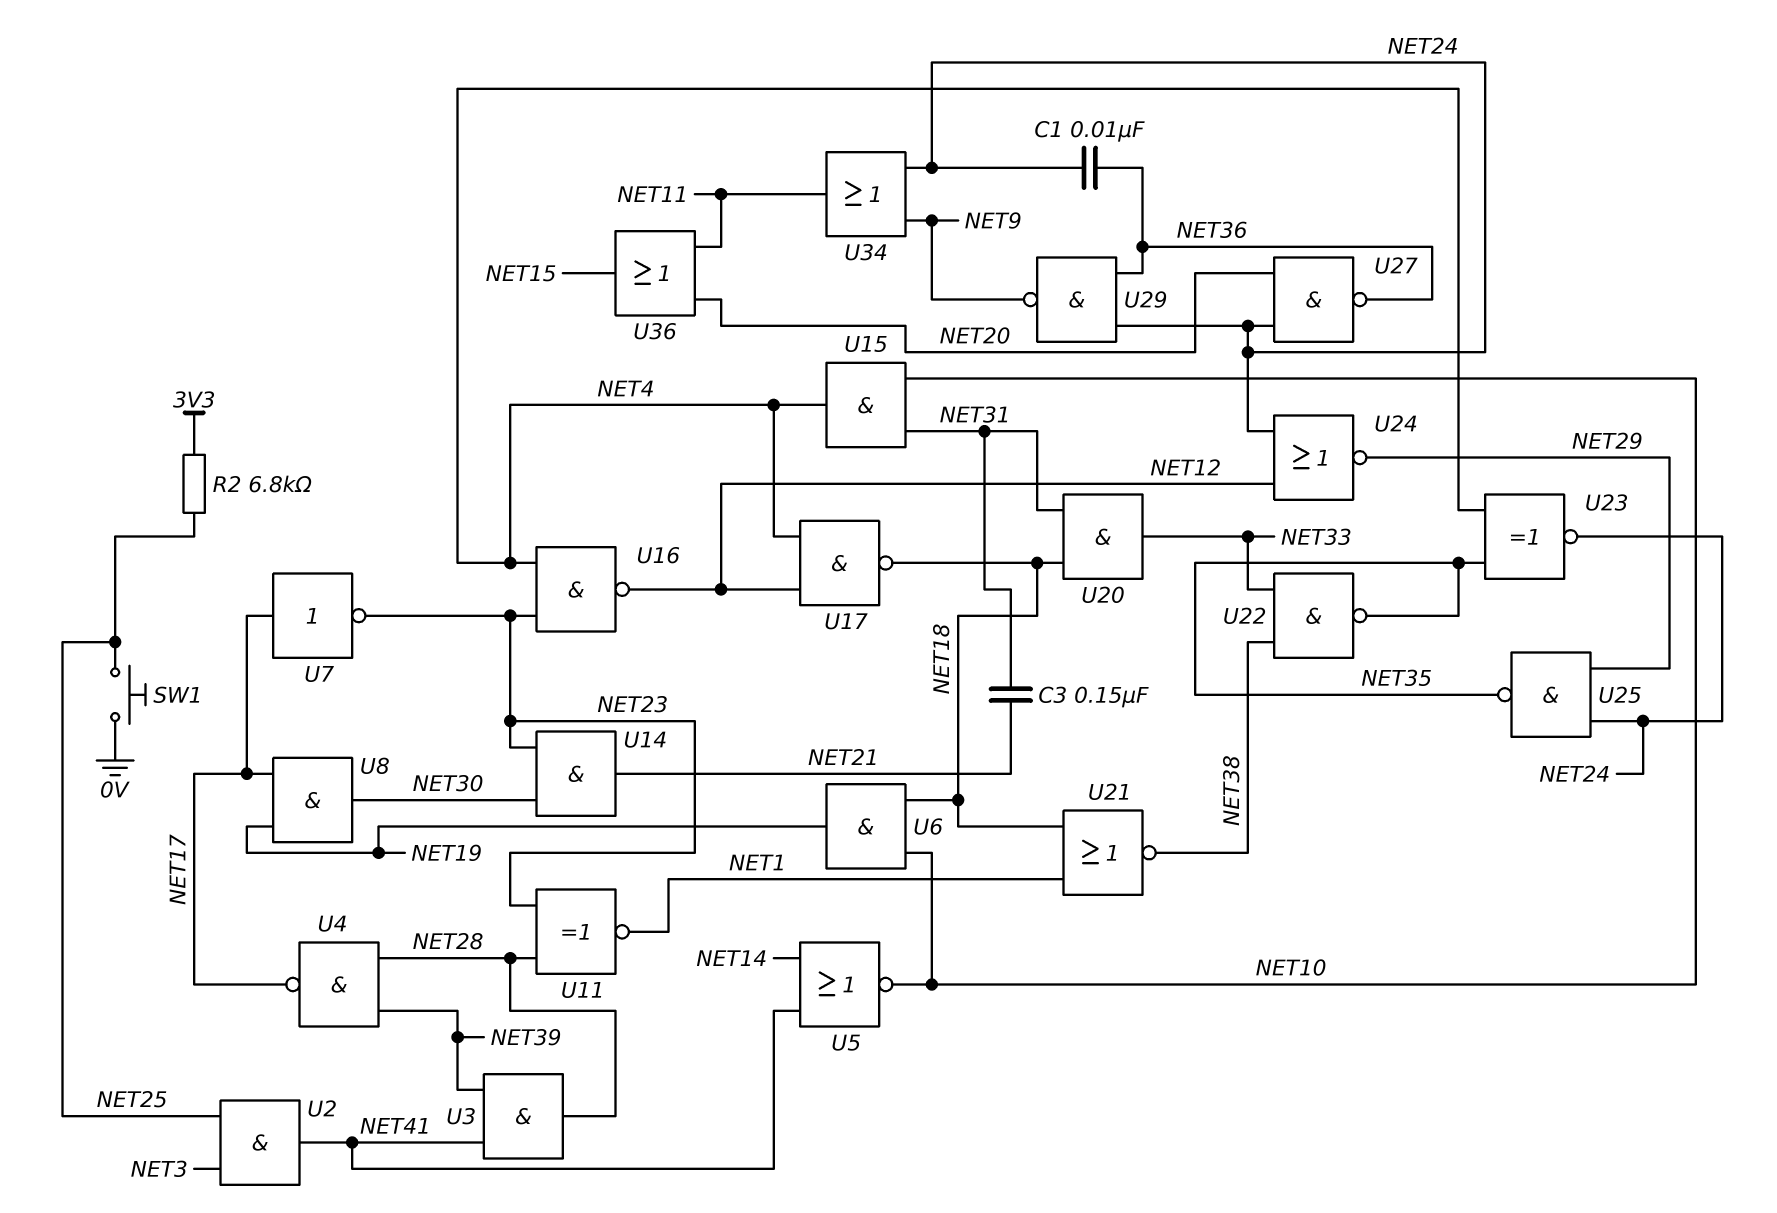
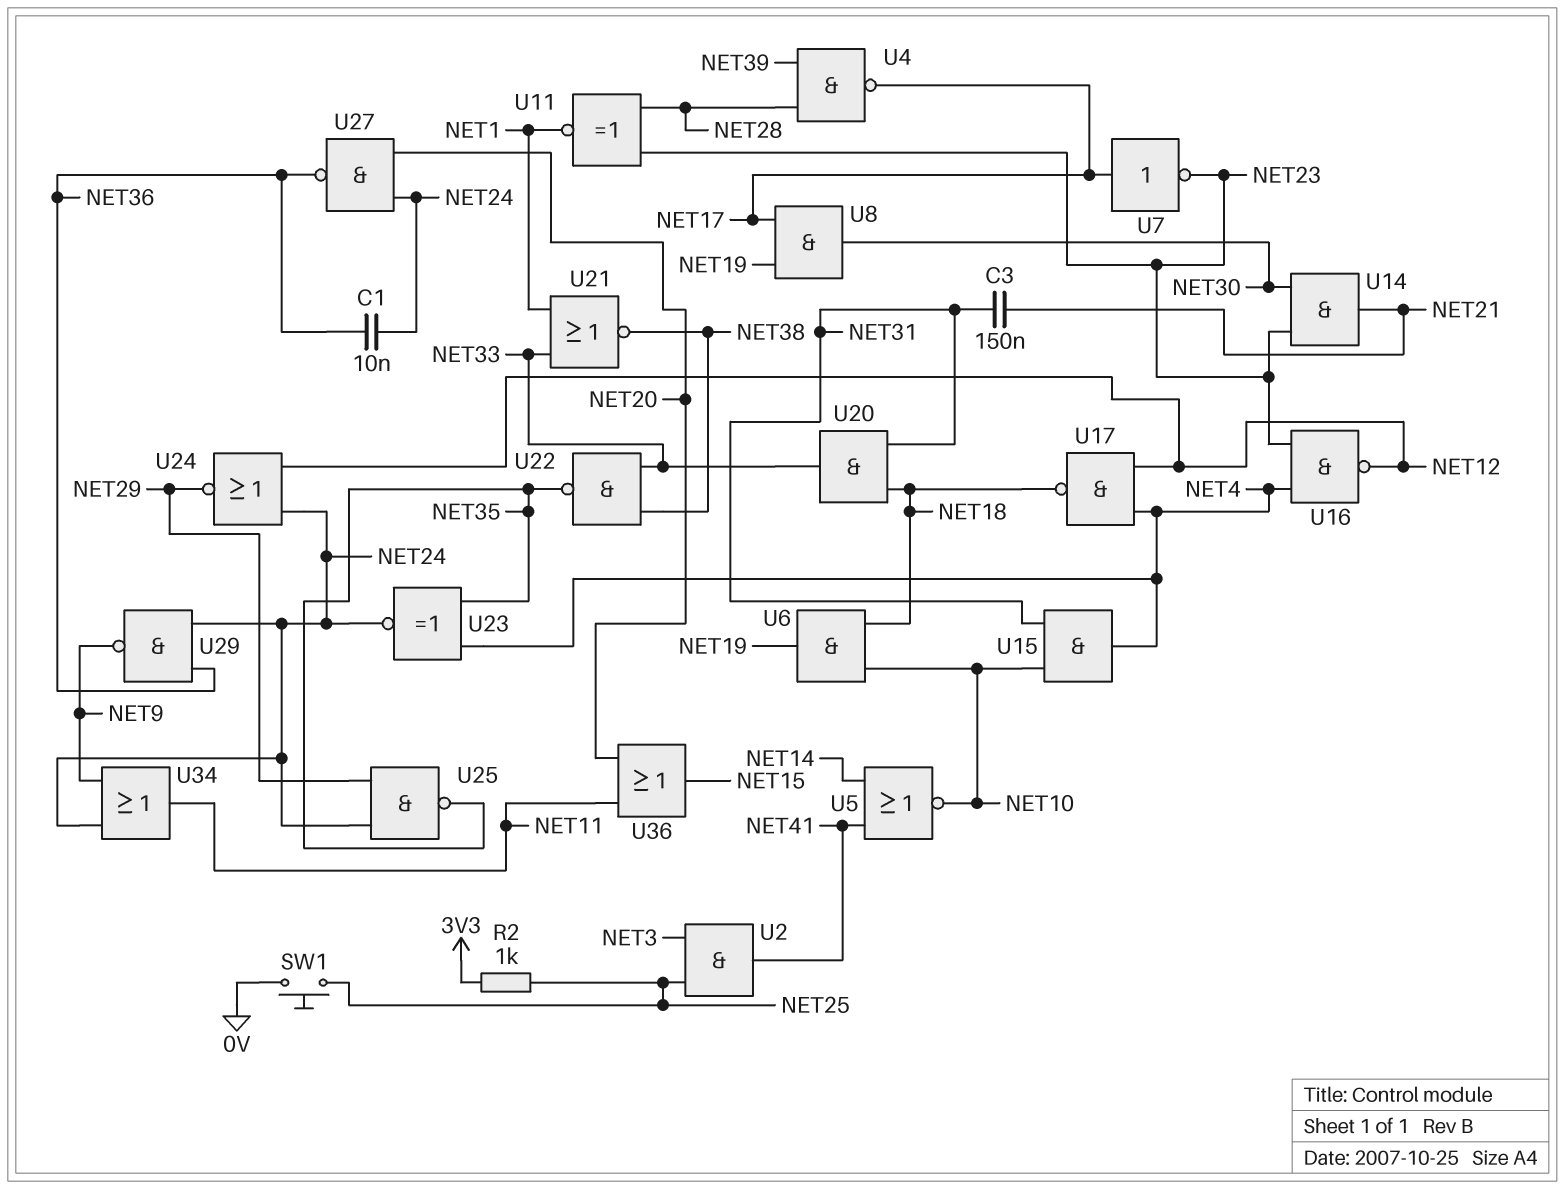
R2: 6.8k (3V3, NET25) -> 1k (3V3, NET25)
U3: AND (in NET39, in NET41, out NET28) -> none
U21: NOR (in NET1, in NET18, out NET38) -> NOR (in NET1, in NET33, out NET38)

